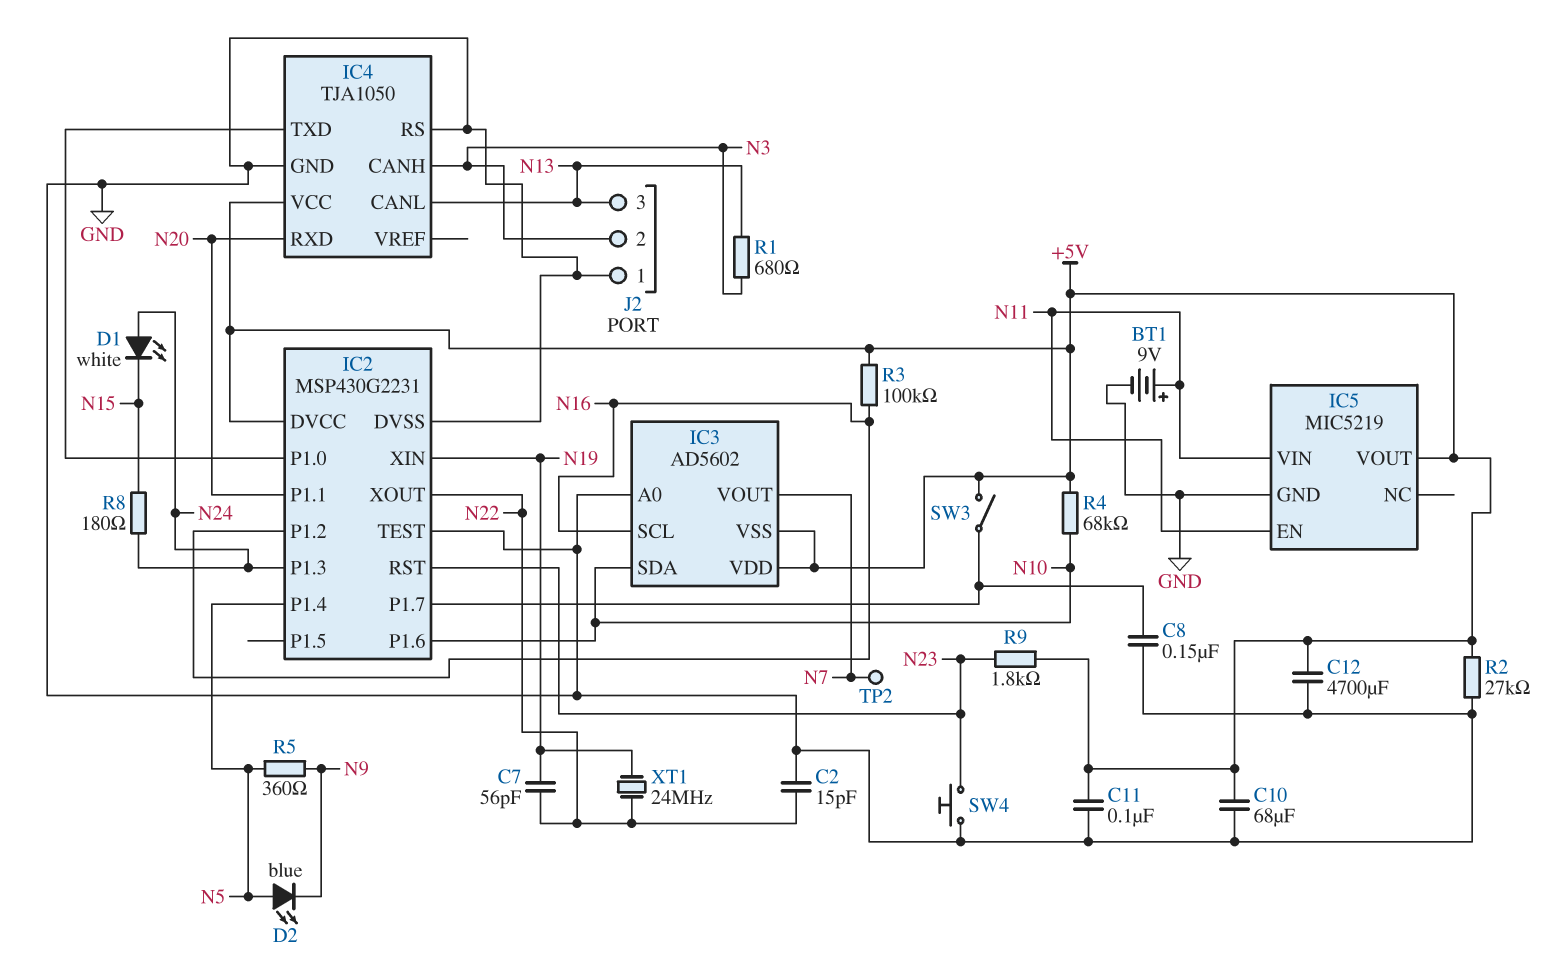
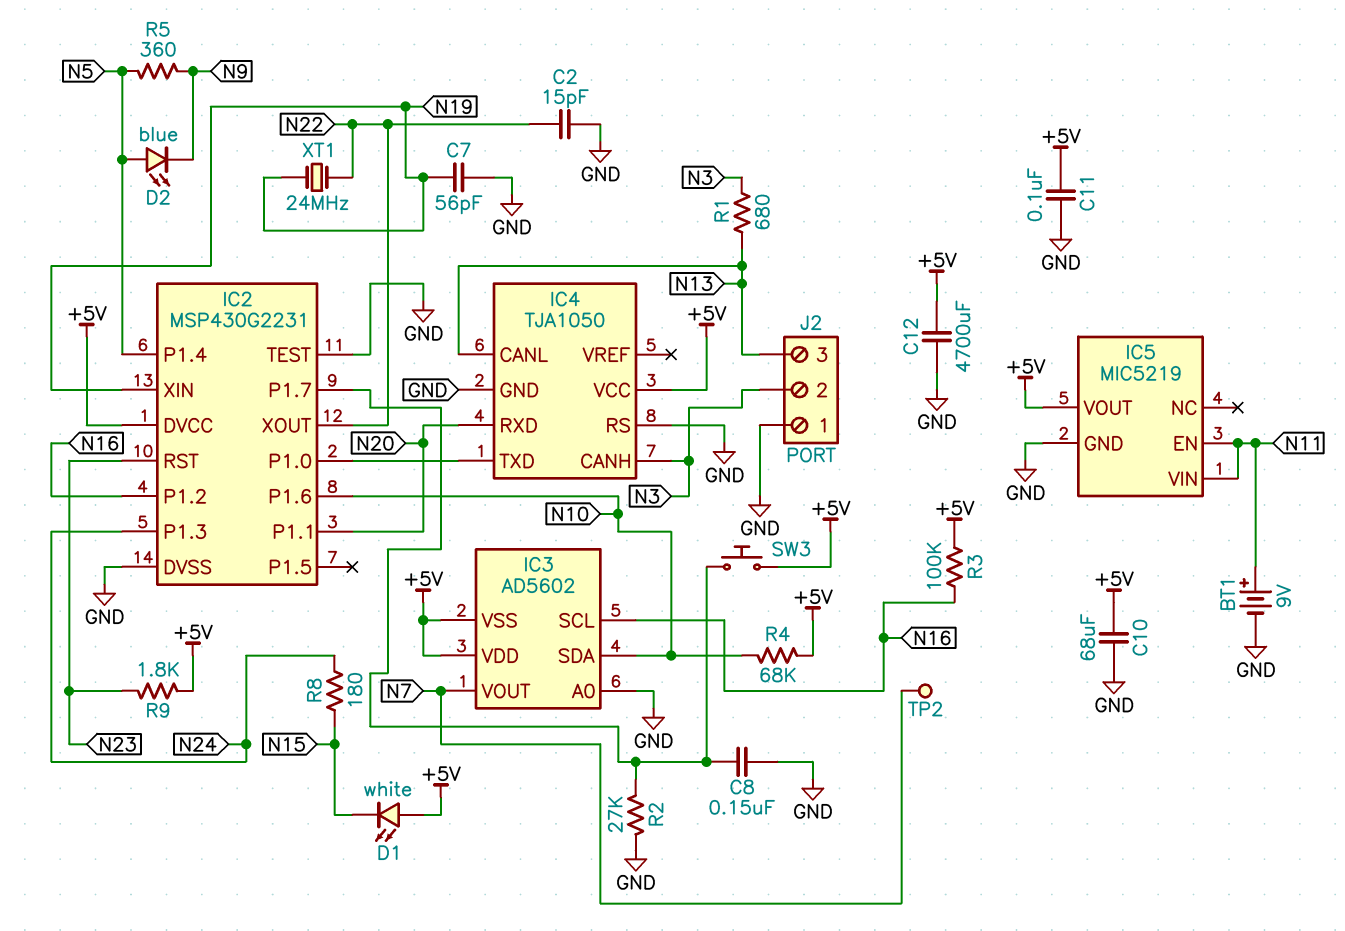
C7: 56pF (N19, N22) -> 56pF (GND, N19)
D1: LED white (A N24, K N15) -> LED white (A +5V, K N15)
R2: 27k (+5V, GND) -> 27k (GND, IC2/P1.7)
SW3: switch (+5V, IC2/P1.7) -> button (+5V, IC2/P1.7)
SW4: button (GND, N23) -> none

